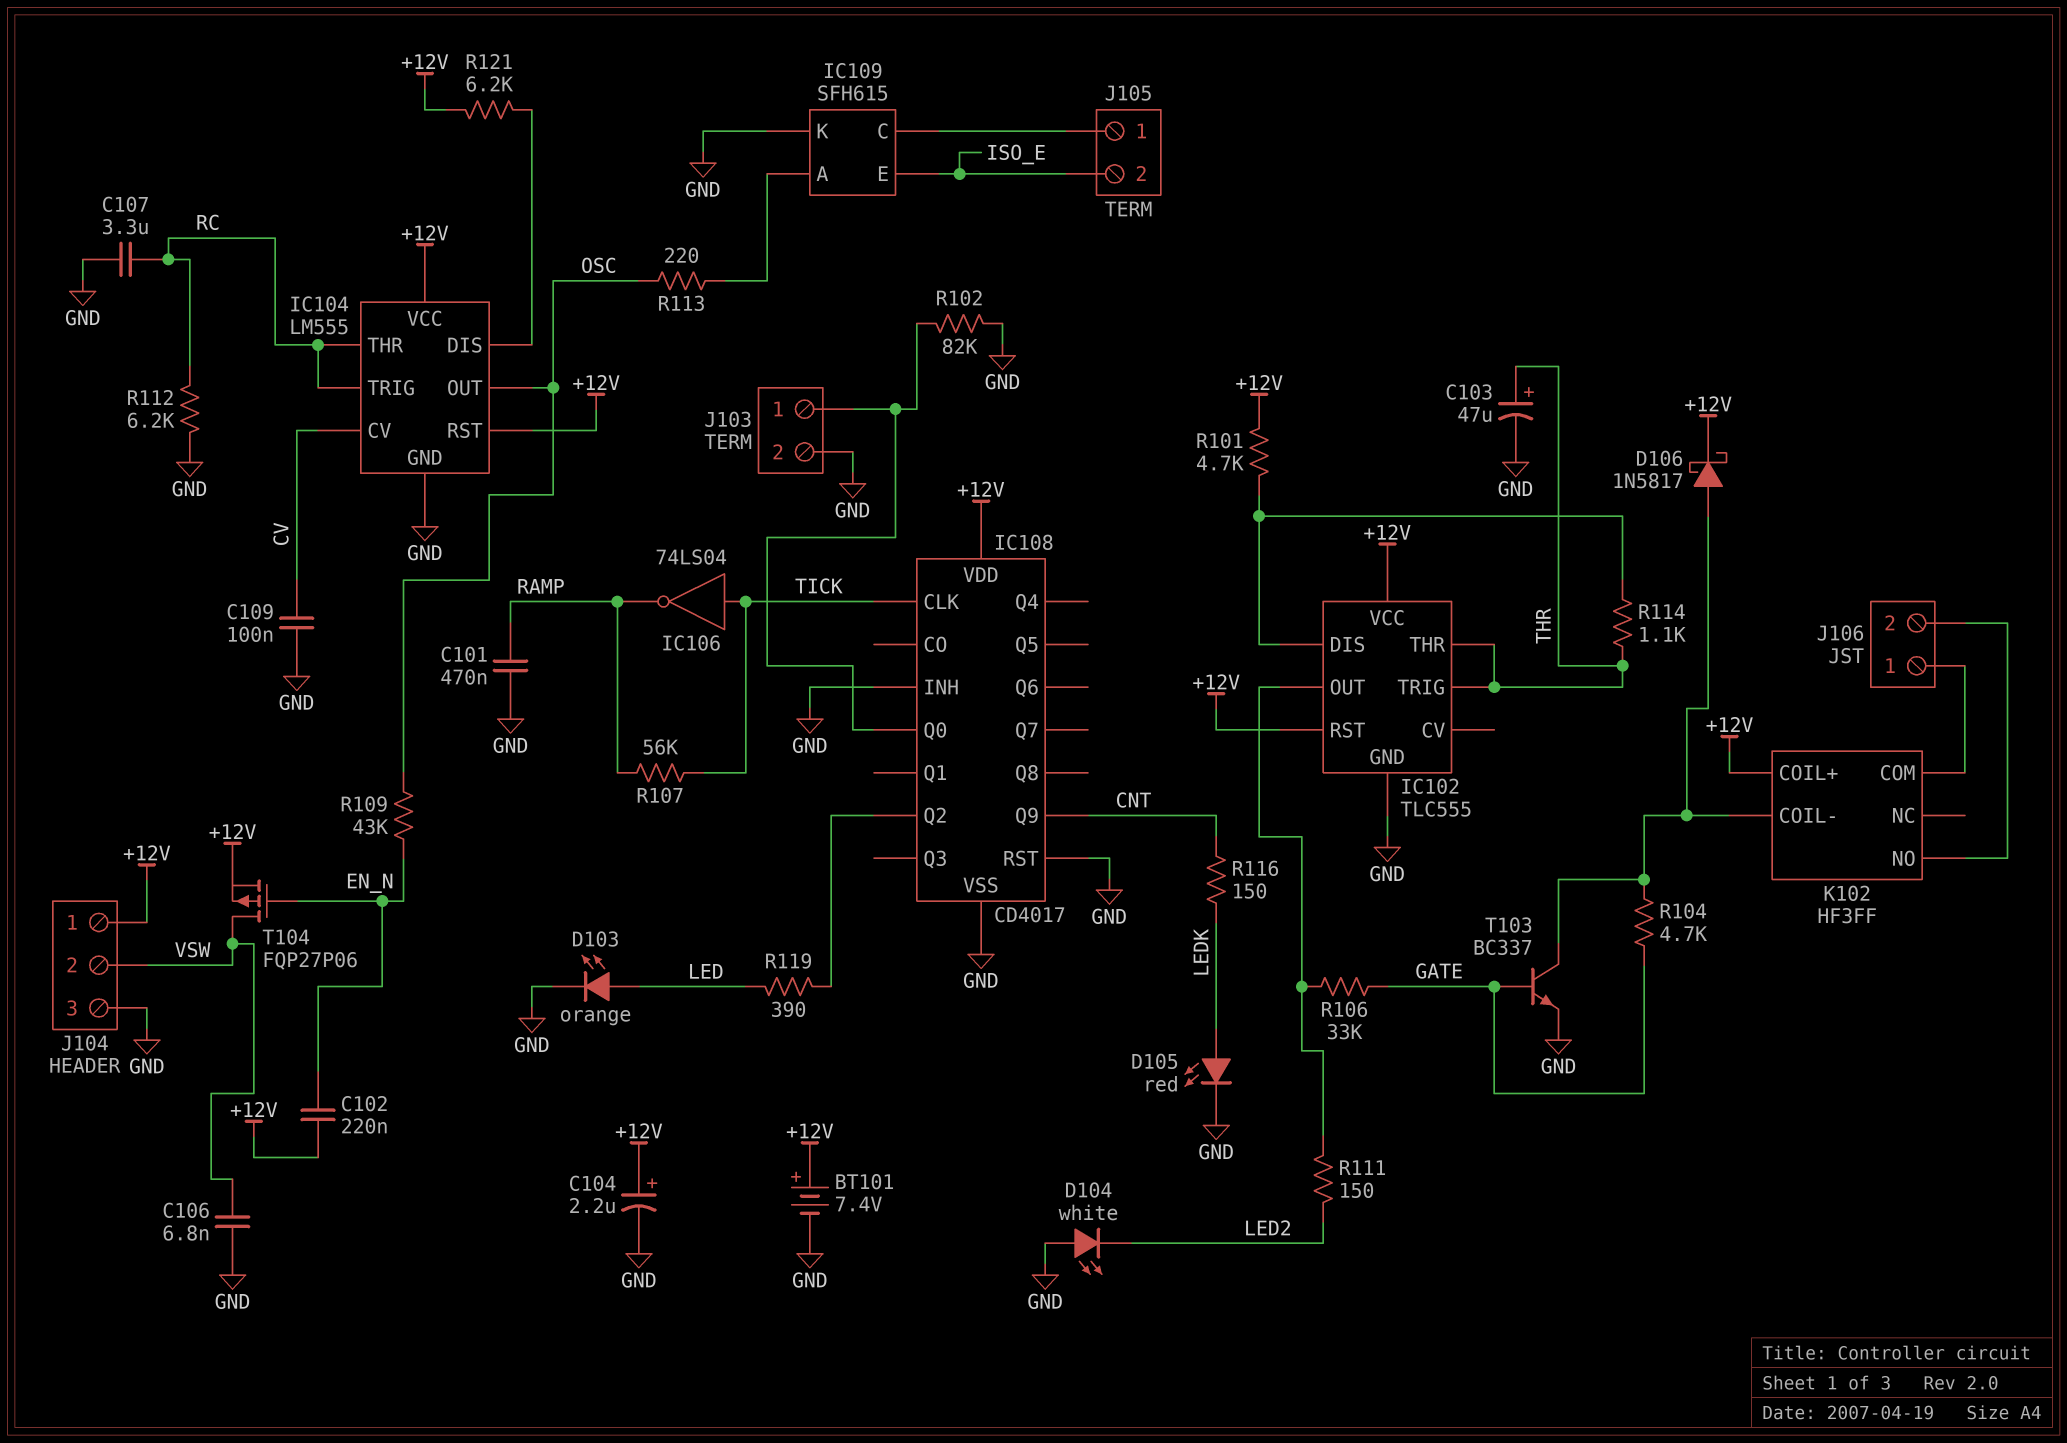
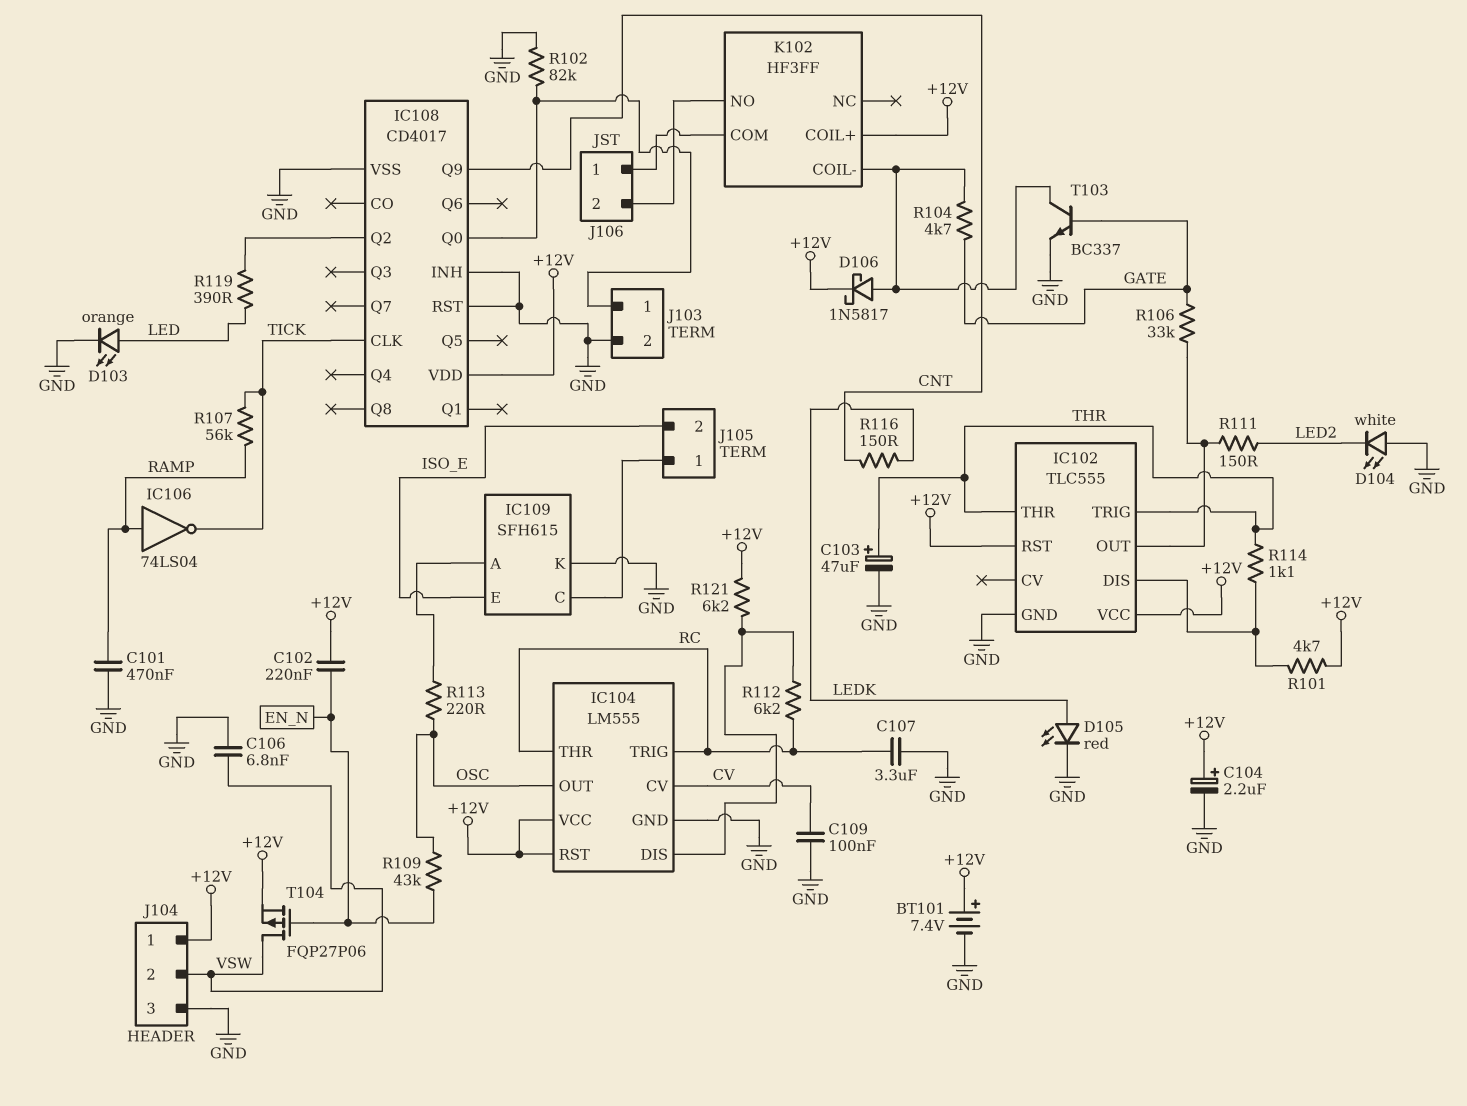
IC106: NOT 74LS04 (in TICK, out RAMP) -> NOT 74LS04 (in RAMP, out TICK)
R112: 6.2k (GND, RC) -> 6.2k (IC104/DIS, RC)

